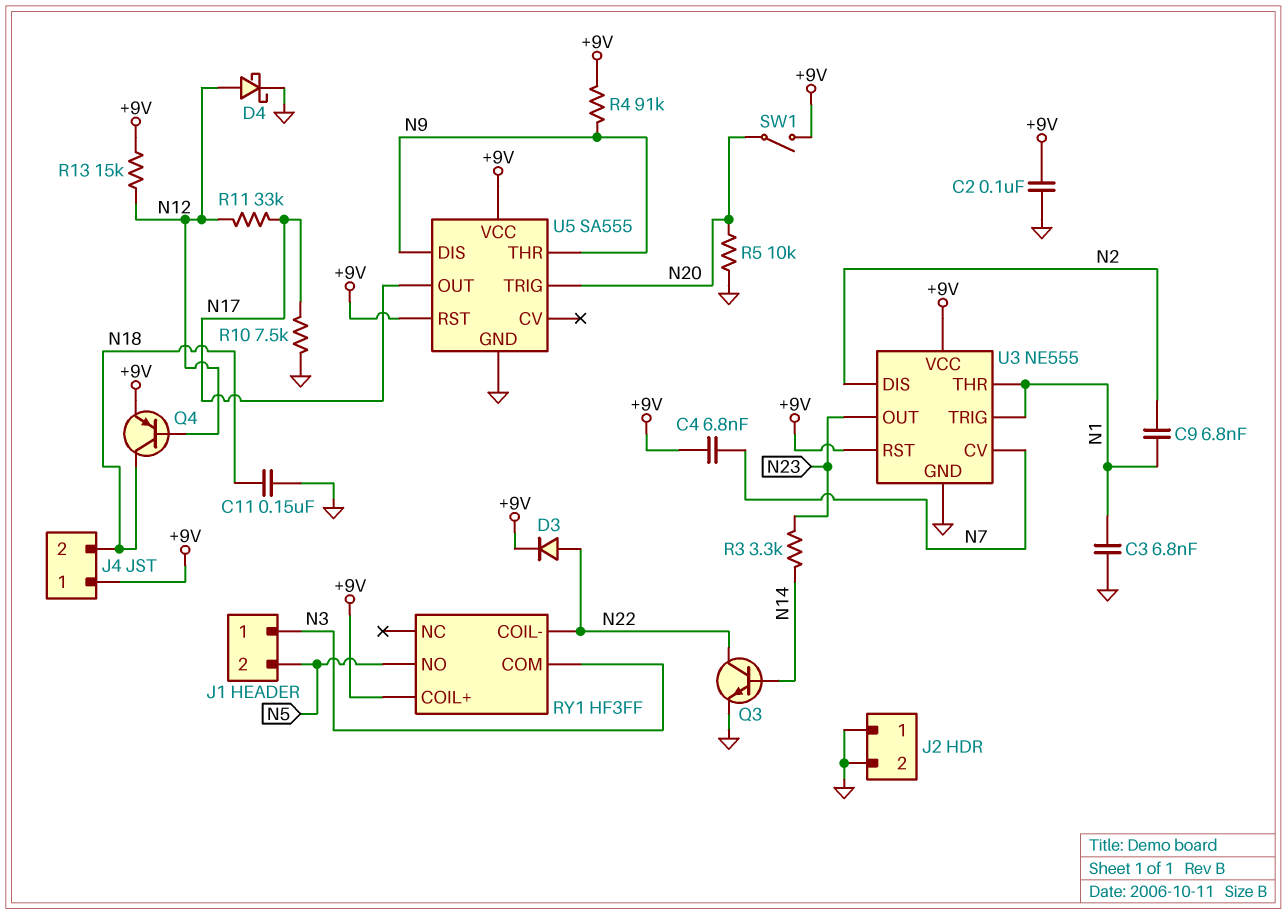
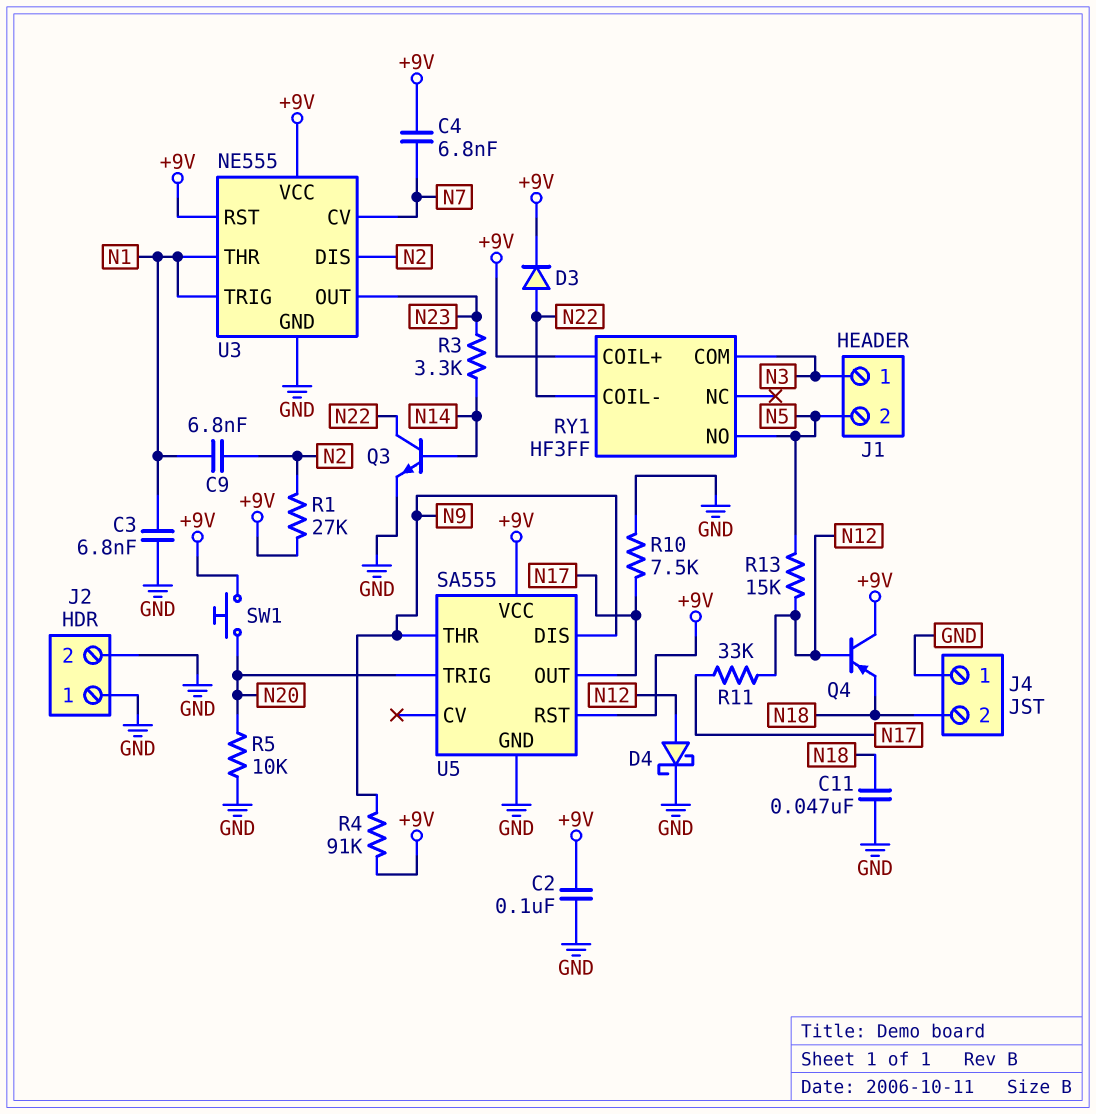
C11: 150nF (GND, N18) -> 47nF (GND, N18)
J4 pin 1: +9V -> GND
Q4: PNP (B N12, C N18, E +9V) -> PNP (B N12, C +9V, E N18)
R1: none -> 27k (+9V, N2)
R13: 15k (+9V, N12) -> 15k (N5, N12)
SW1: switch (+9V, N20) -> button (+9V, N20)

